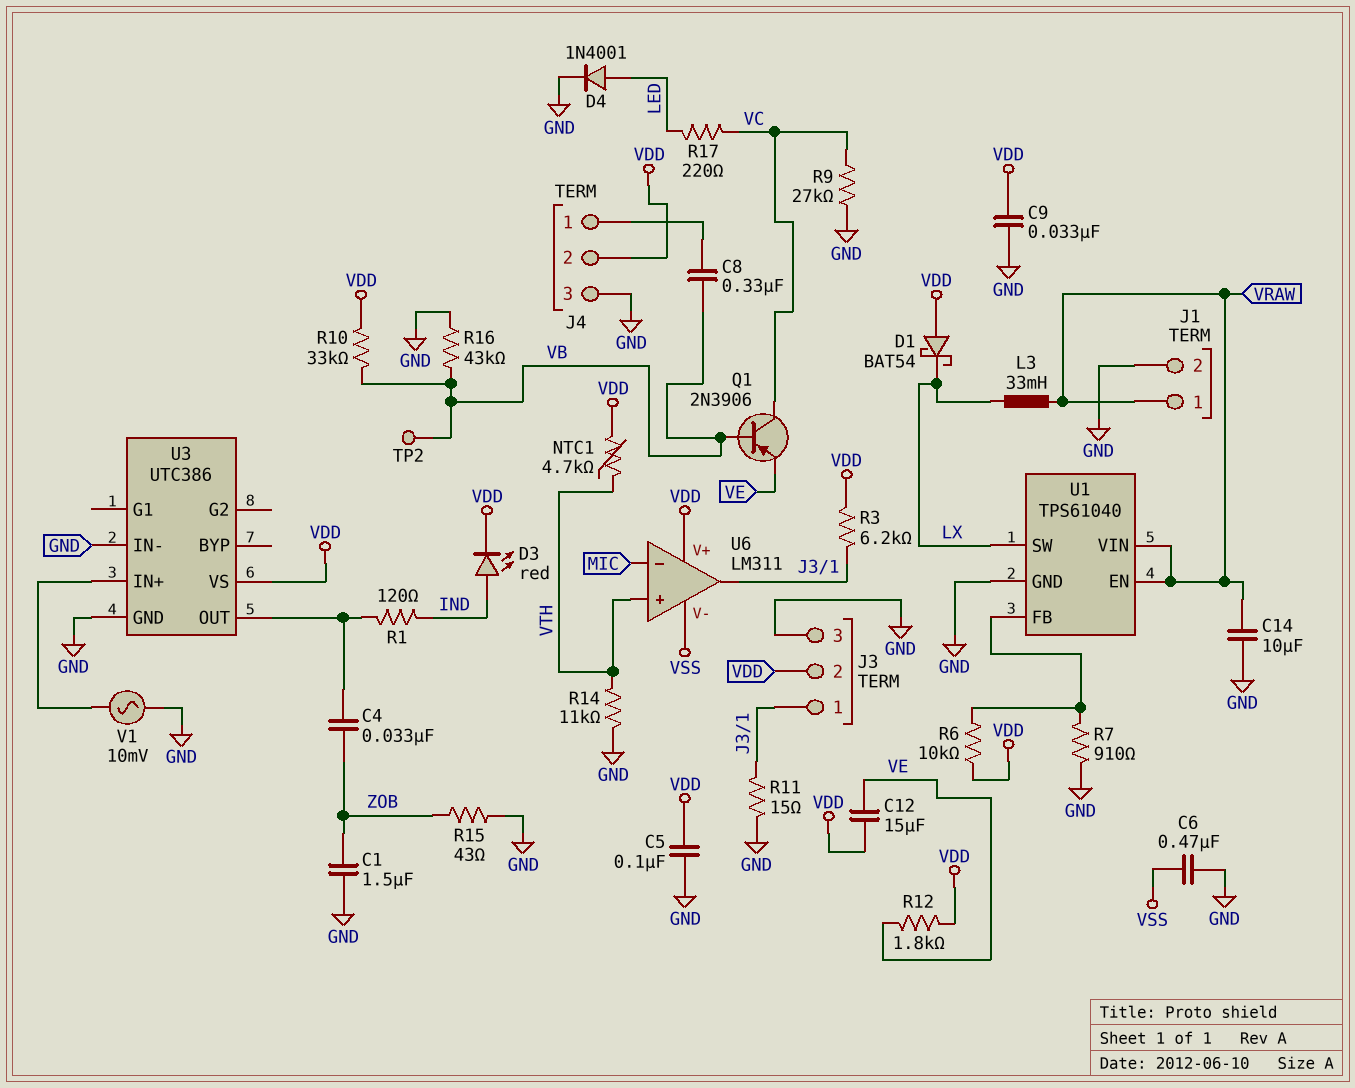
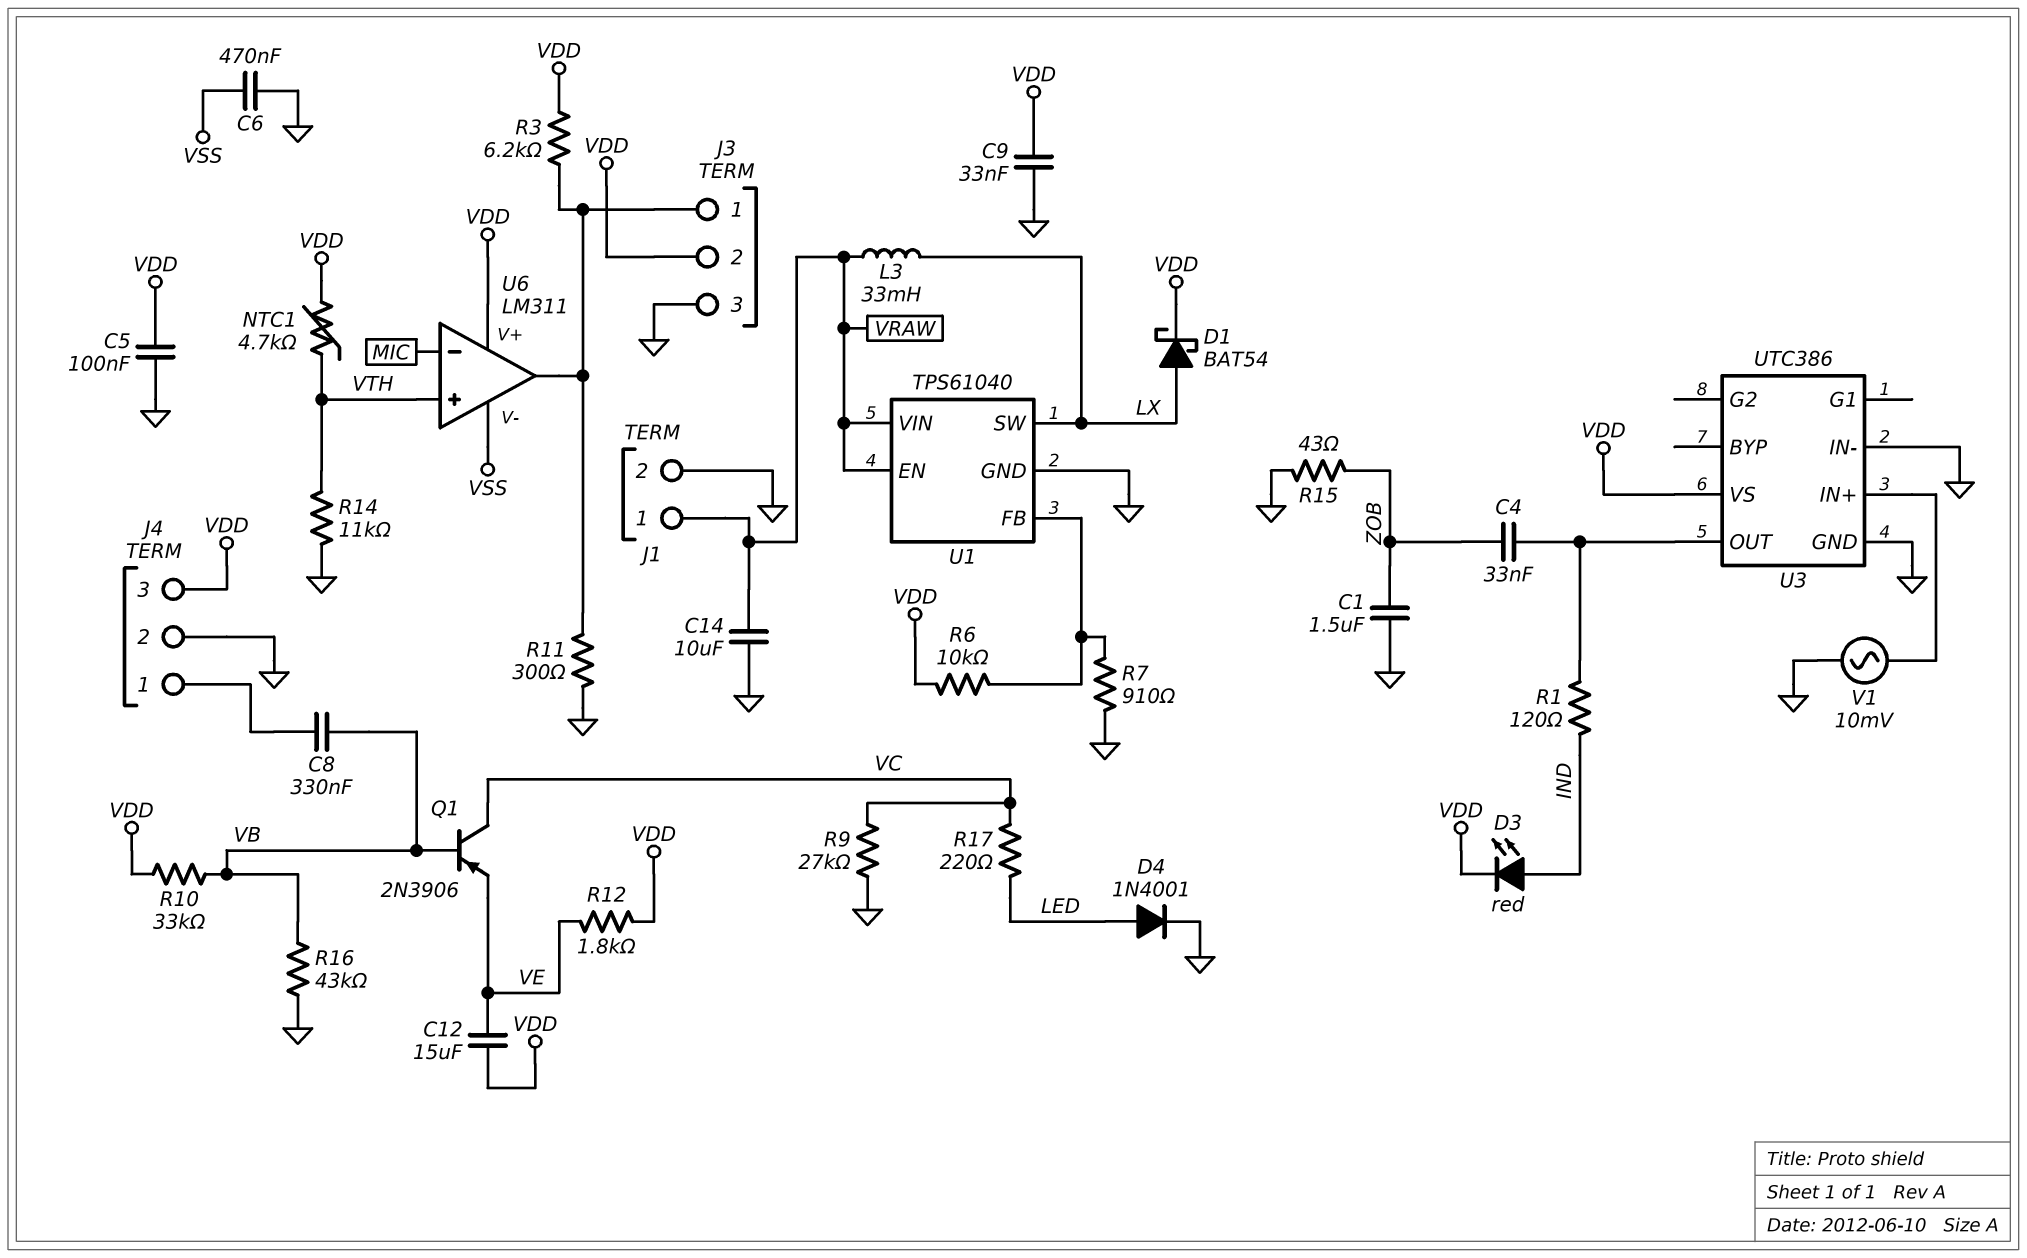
D1: schottky BAT54 (A VDD, K LX) -> schottky BAT54 (A LX, K VDD)
J4 pin 2: VDD -> GND
J4 pin 3: GND -> VDD
R11: 15 (GND, J3/1) -> 300 (GND, J3/1)
TP2: test point (VB) -> none

